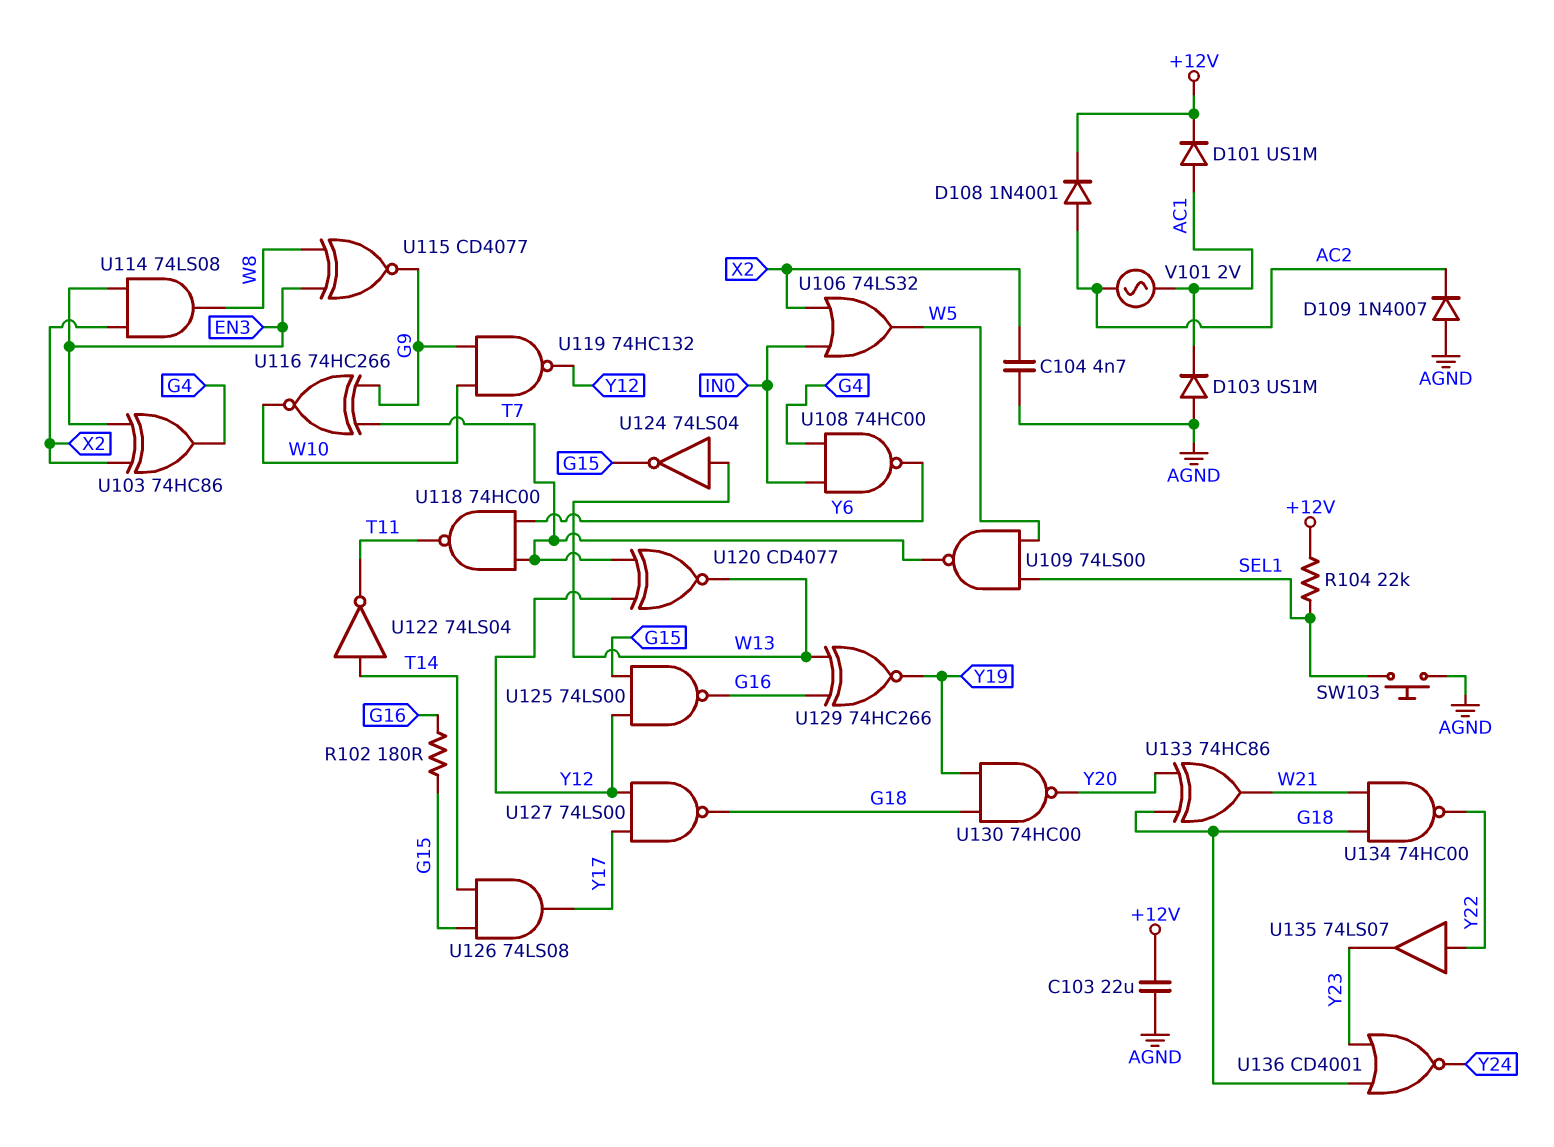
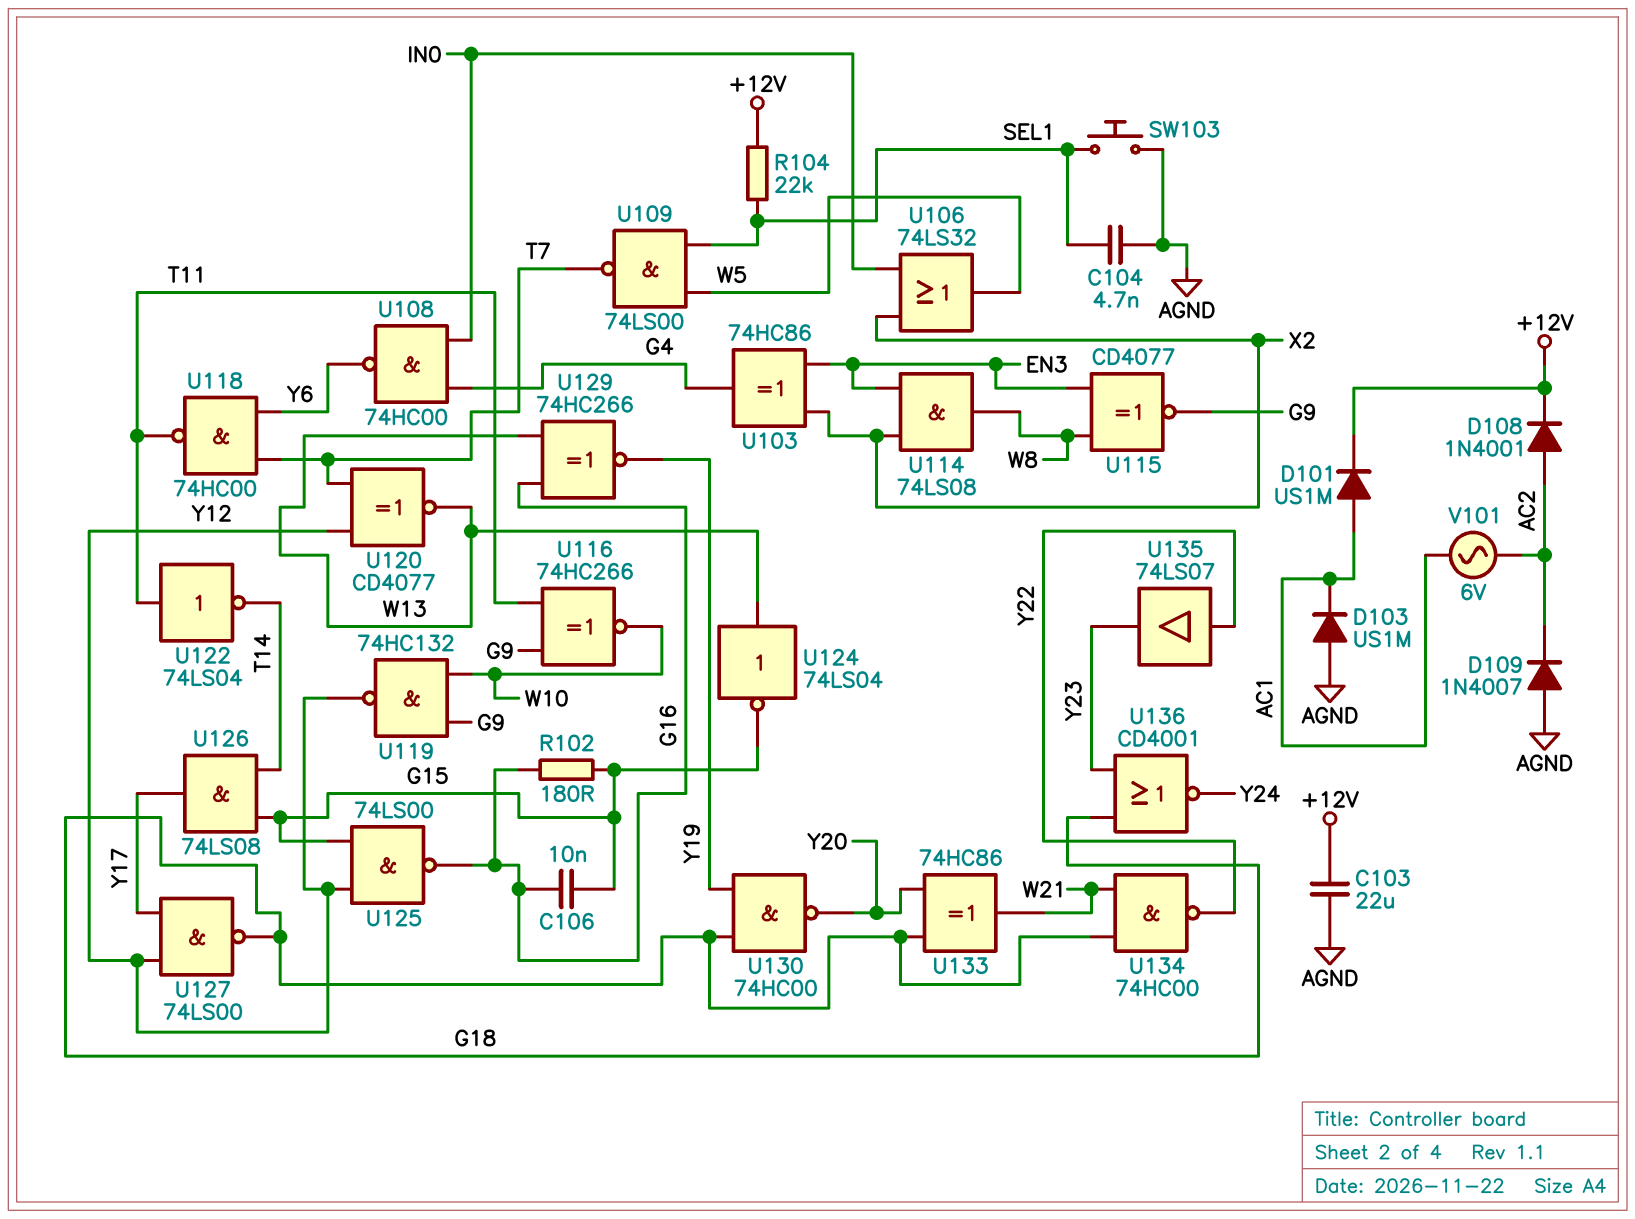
C104: 4.7nF (AGND, X2) -> 4.7nF (AGND, SEL1)
C106: none -> 10nF (G15, G16)
U116: XNOR 74HC266 (in G9, in T7, out W10) -> XNOR 74HC266 (in G9, in T11, out W10)
U122: NOT 74LS04 (in T14, out T11) -> NOT 74LS04 (in T11, out T14)
V101: AC 2V (AC1, AC2) -> AC 6V (AC1, AC2)

